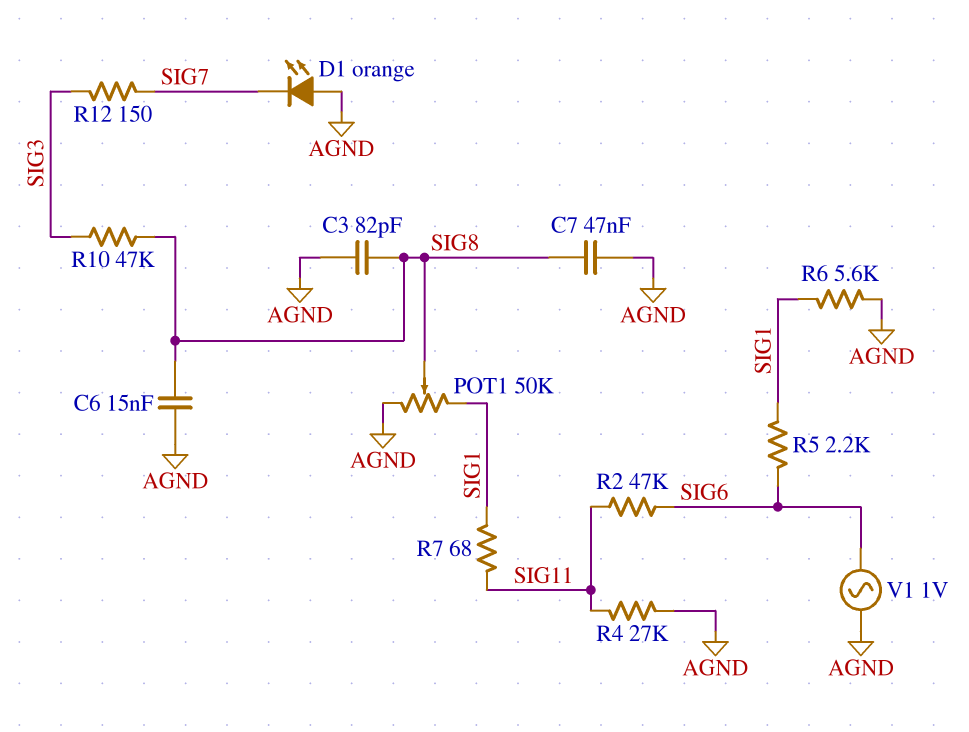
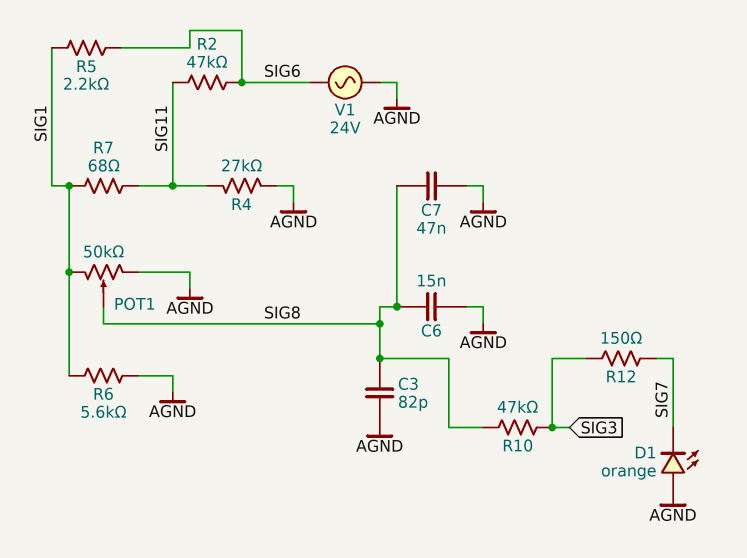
V1: AC 1V (AGND, SIG6) -> AC 24V (AGND, SIG6)

